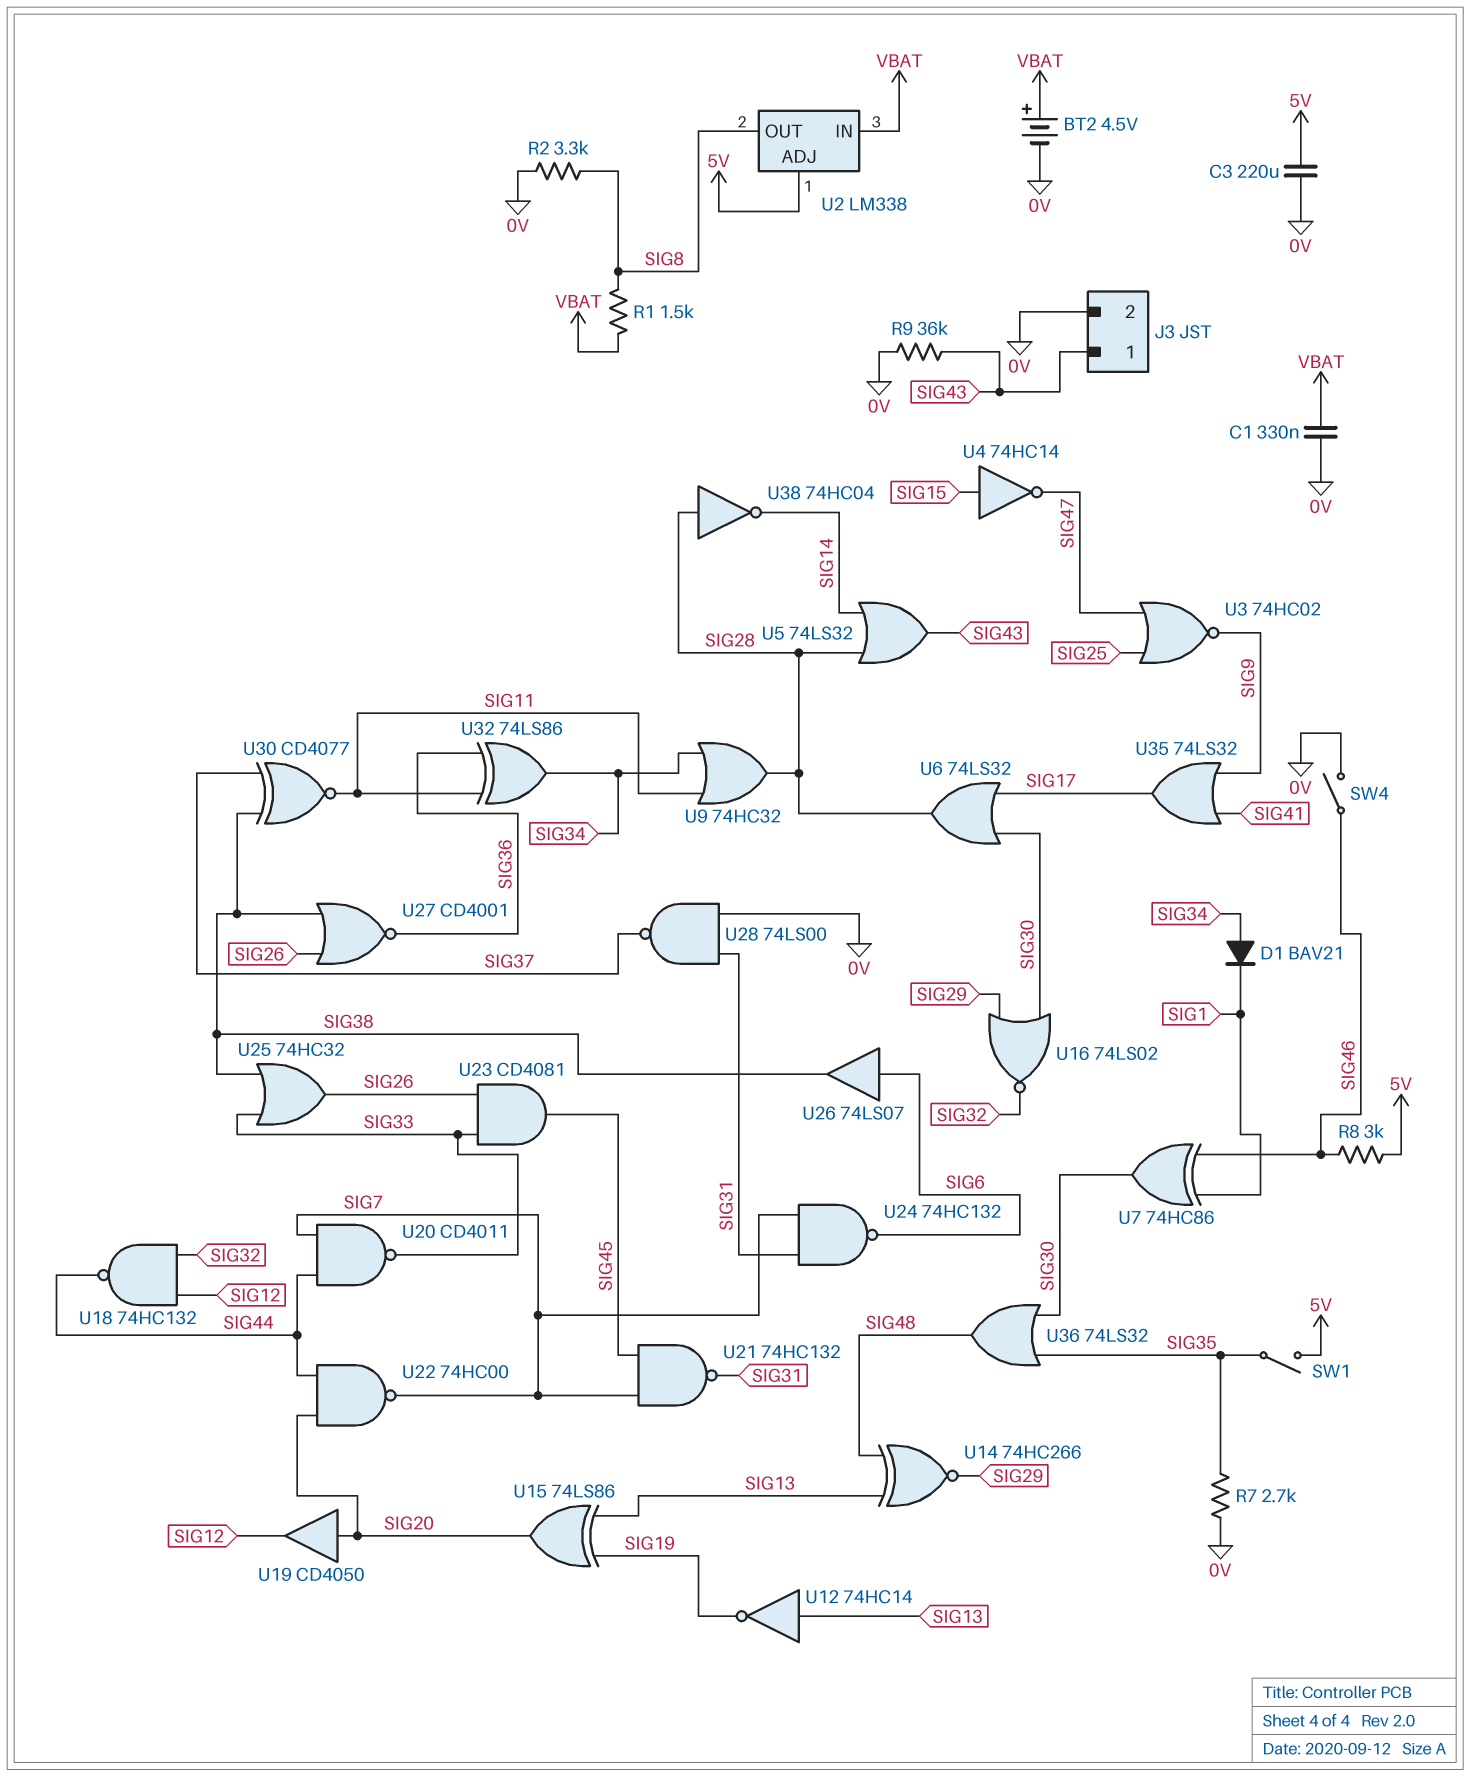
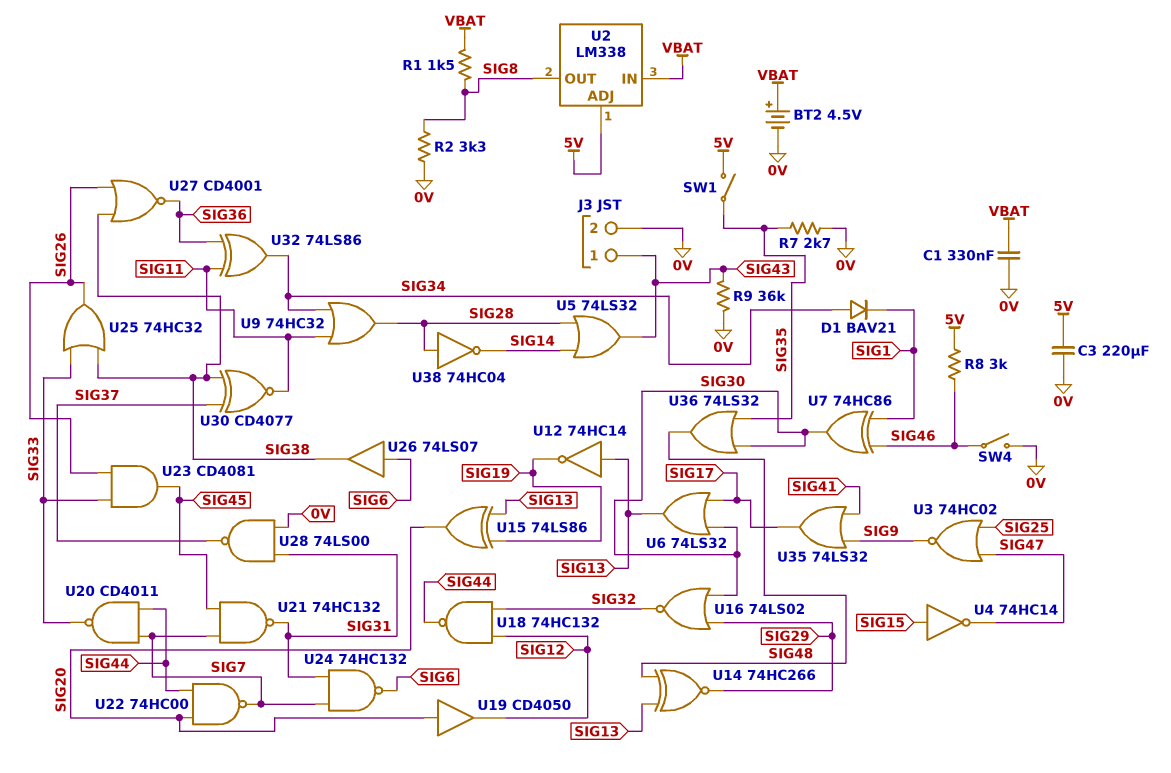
U6: OR 74LS32 (in SIG17, in SIG30, out SIG28) -> OR 74LS32 (in SIG17, in SIG30, out SIG13)

